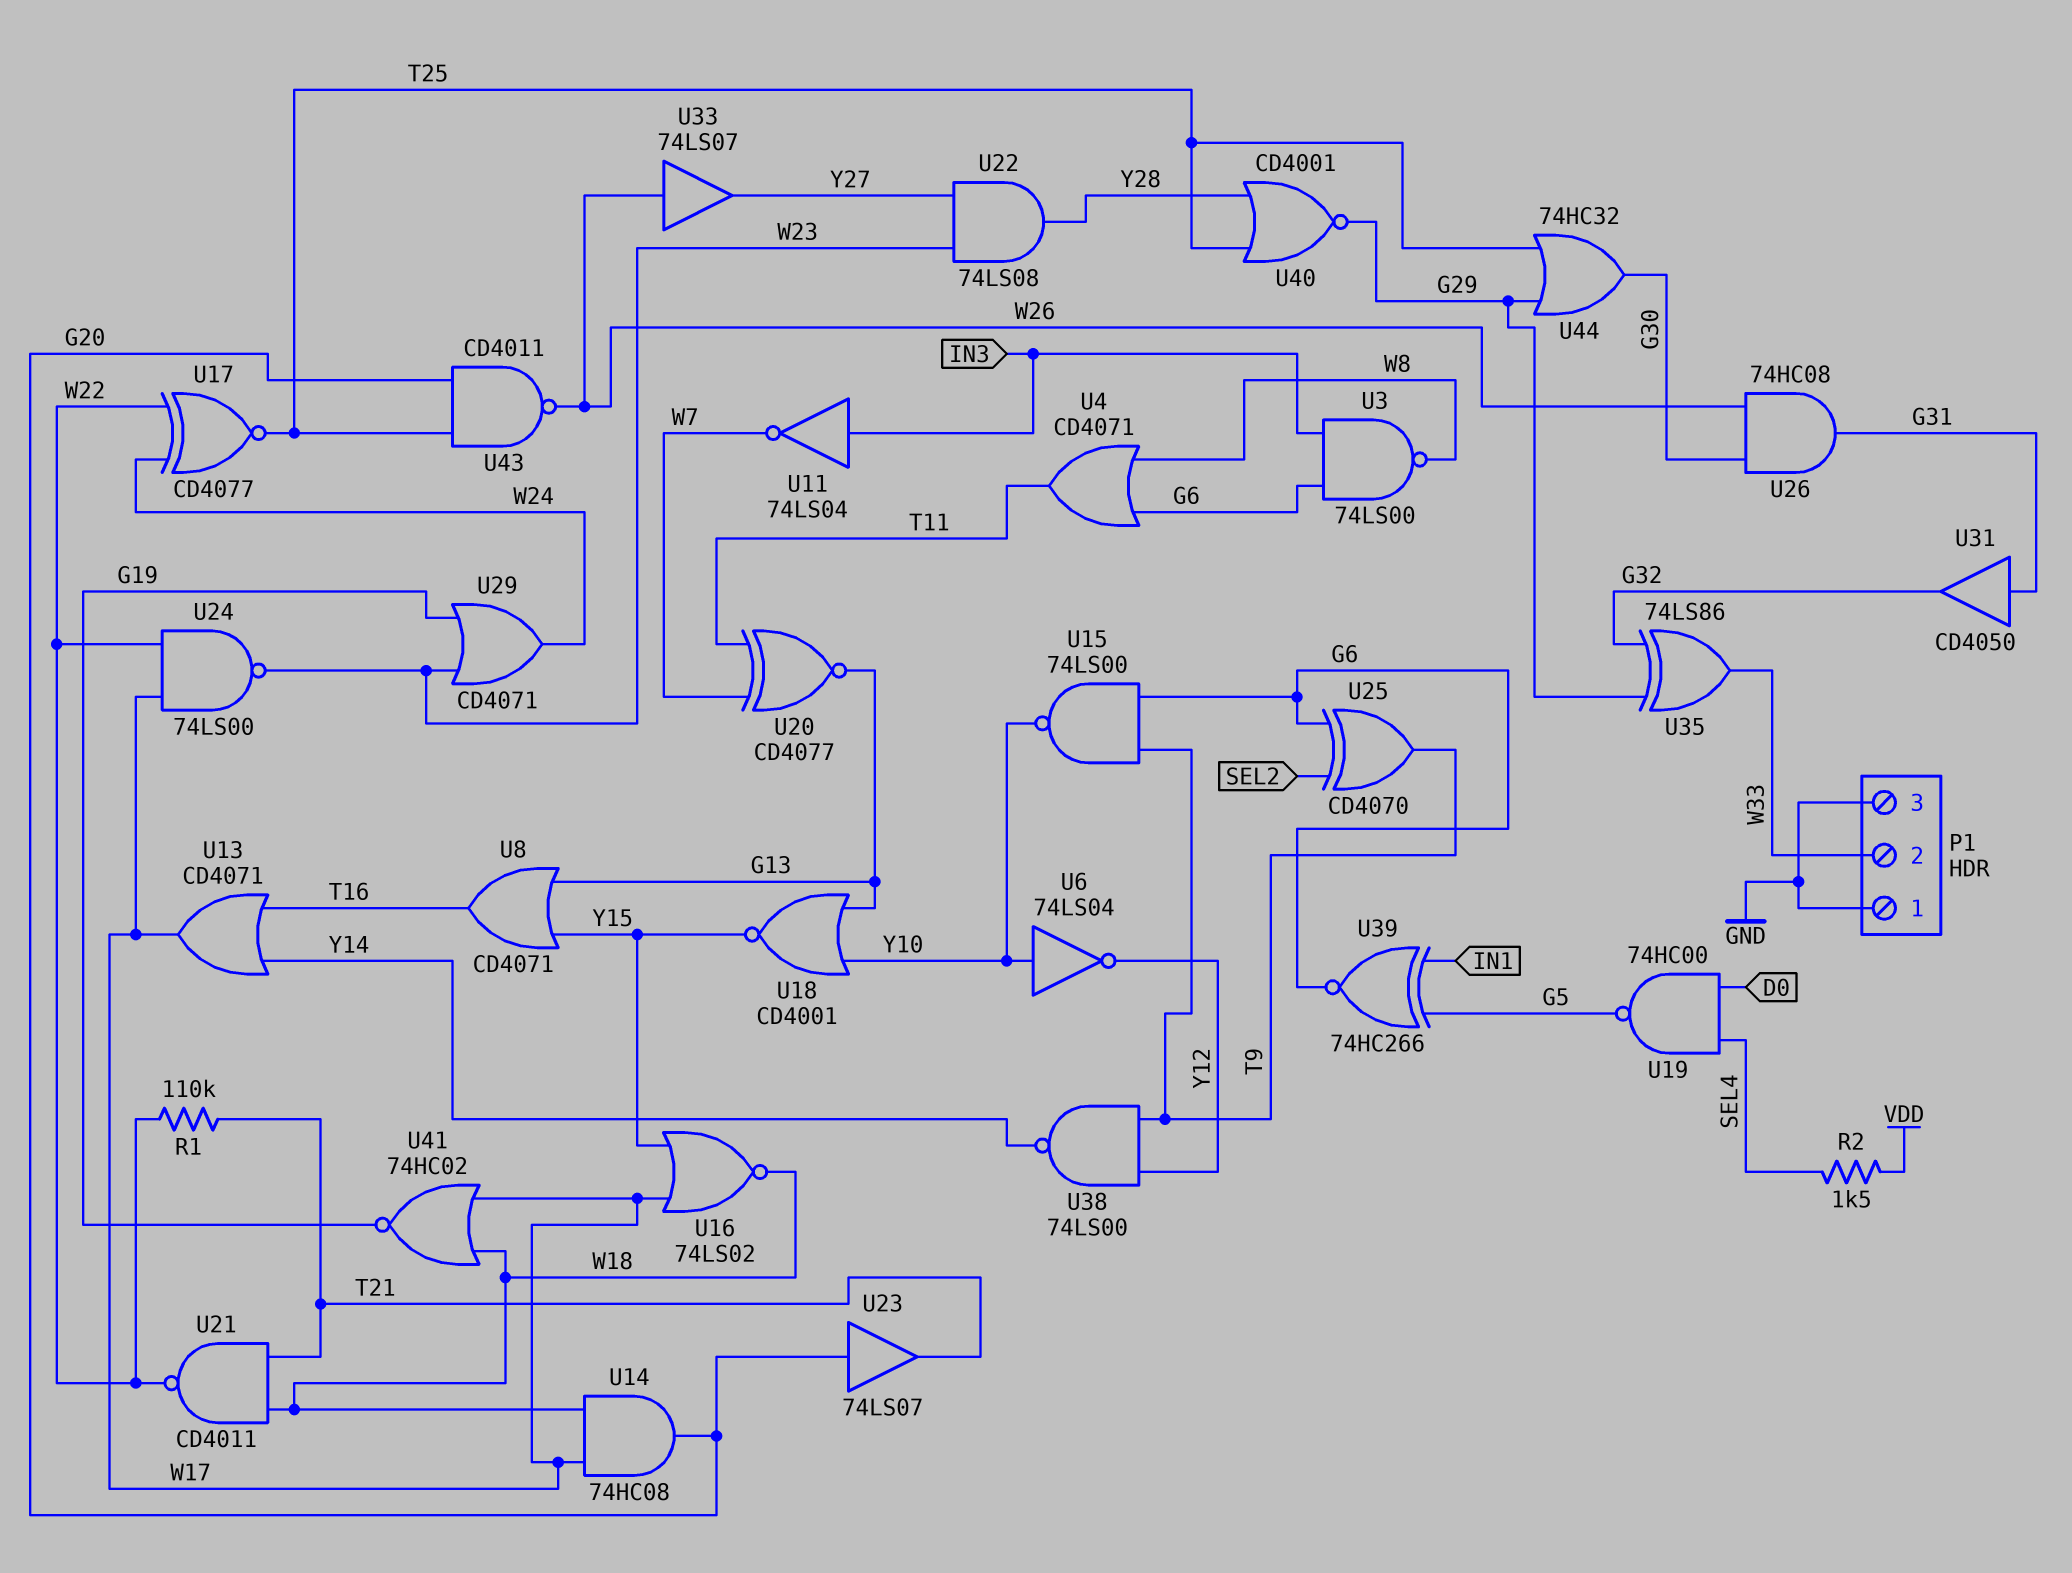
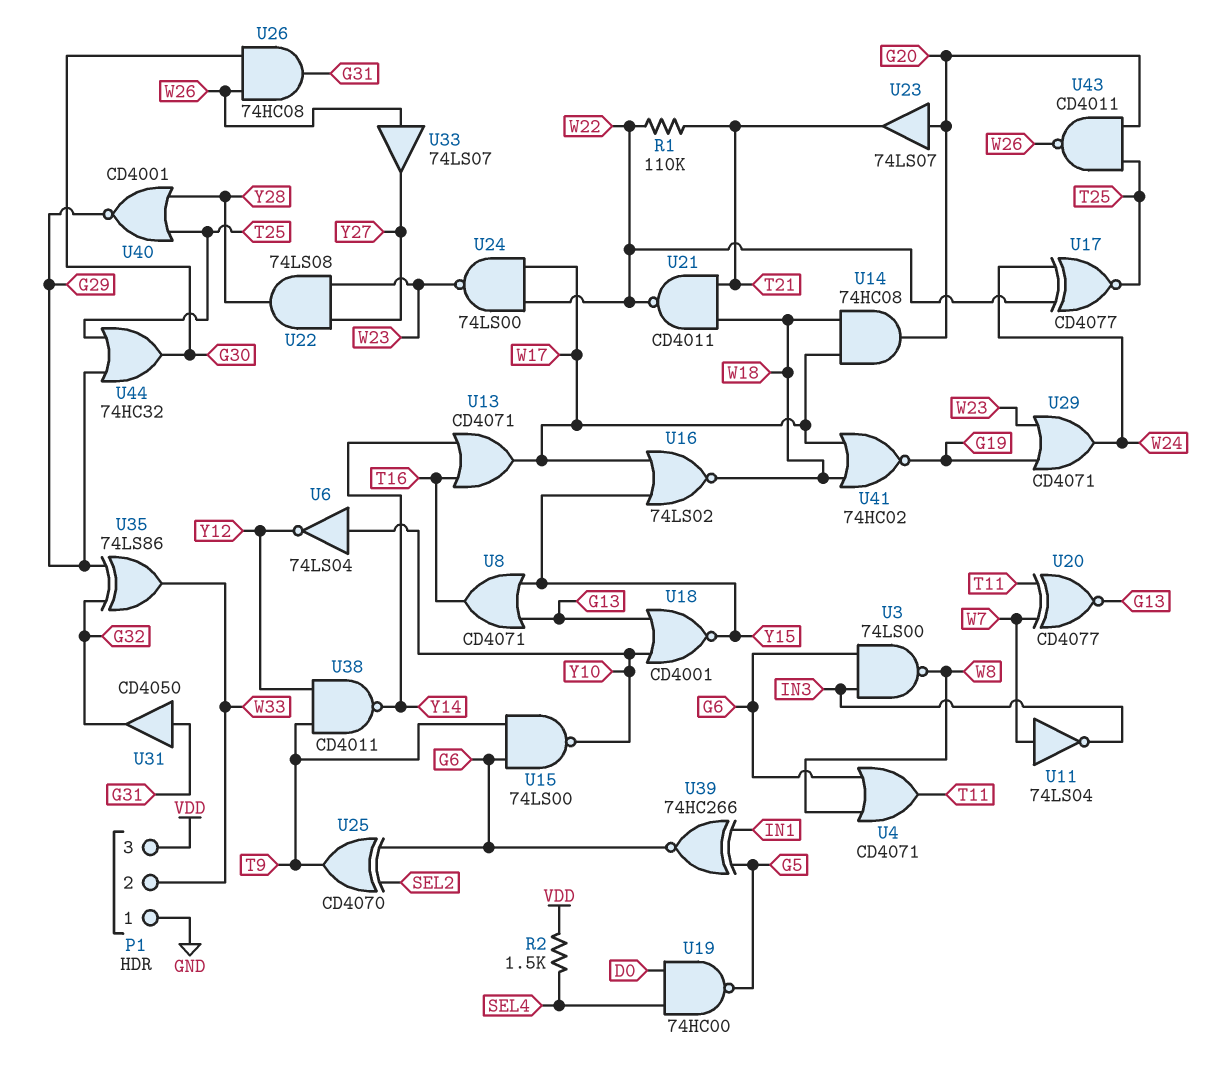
P1 pin 3: GND -> VDD
U11: NOT 74LS04 (in IN3, out W7) -> NOT 74LS04 (in W7, out IN3)
U38: NAND 74LS00 (in T9, in Y12, out Y14) -> NAND CD4011 (in T9, in Y12, out Y14)

